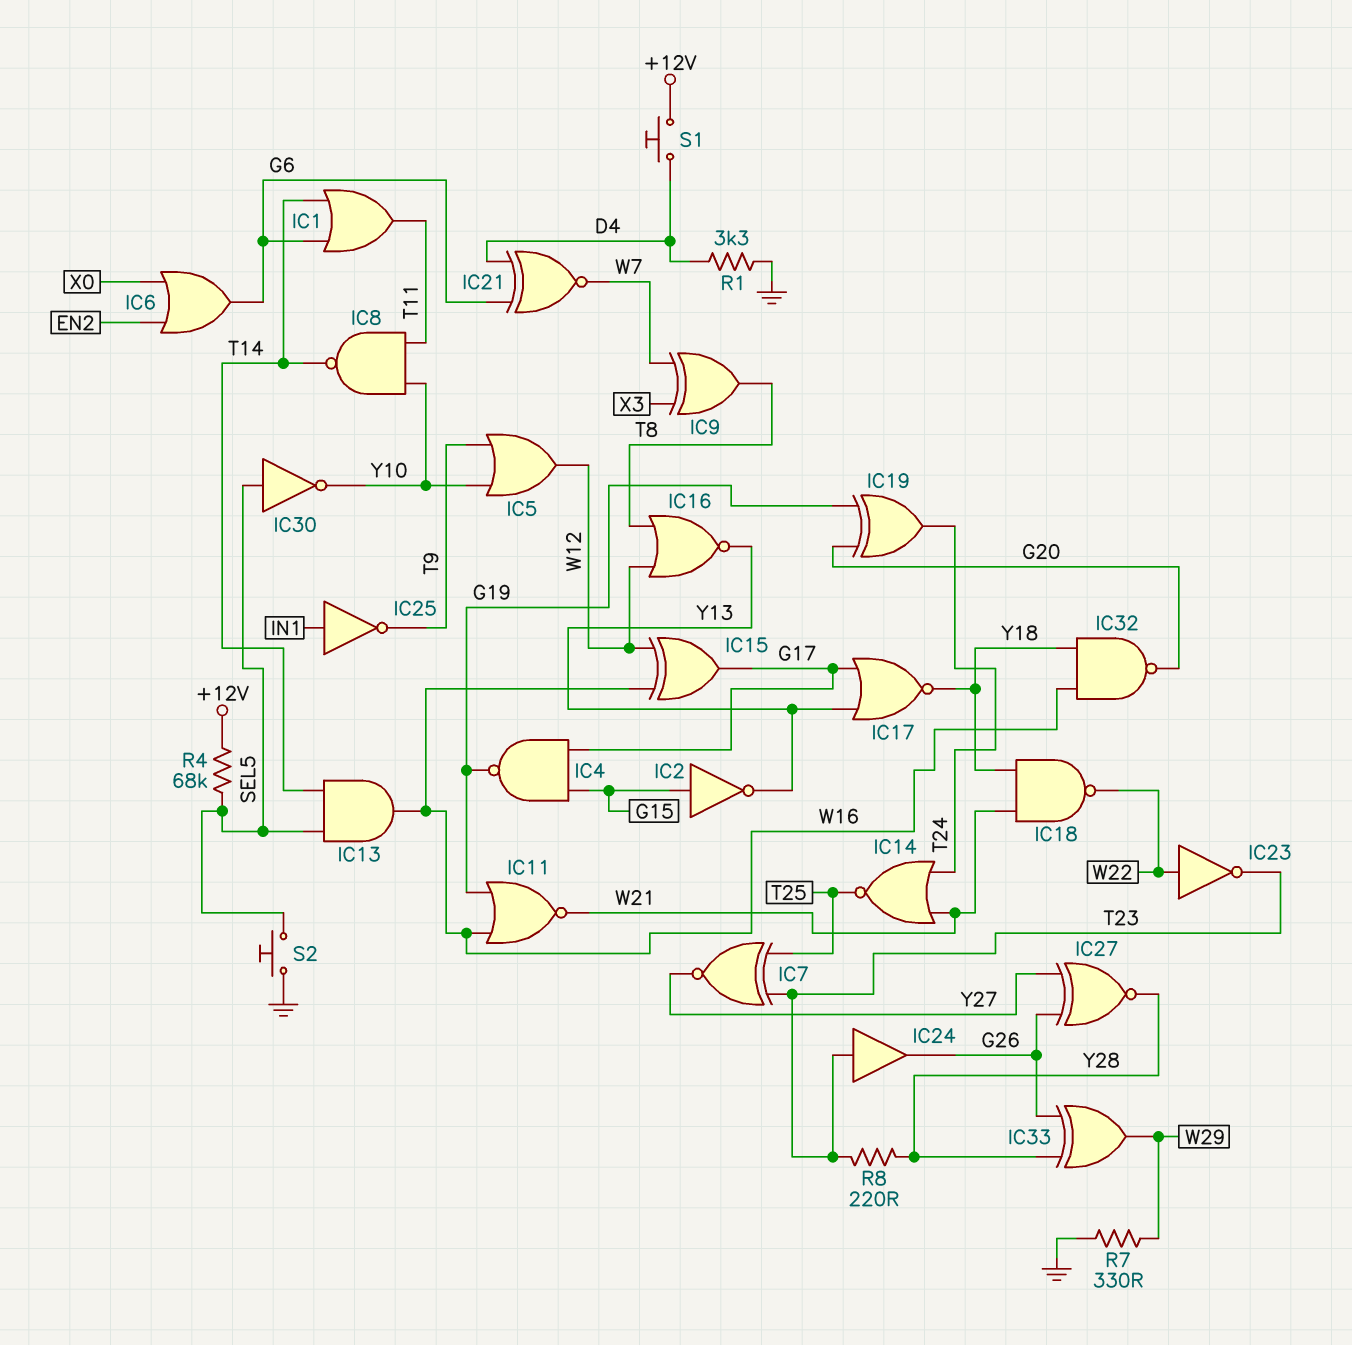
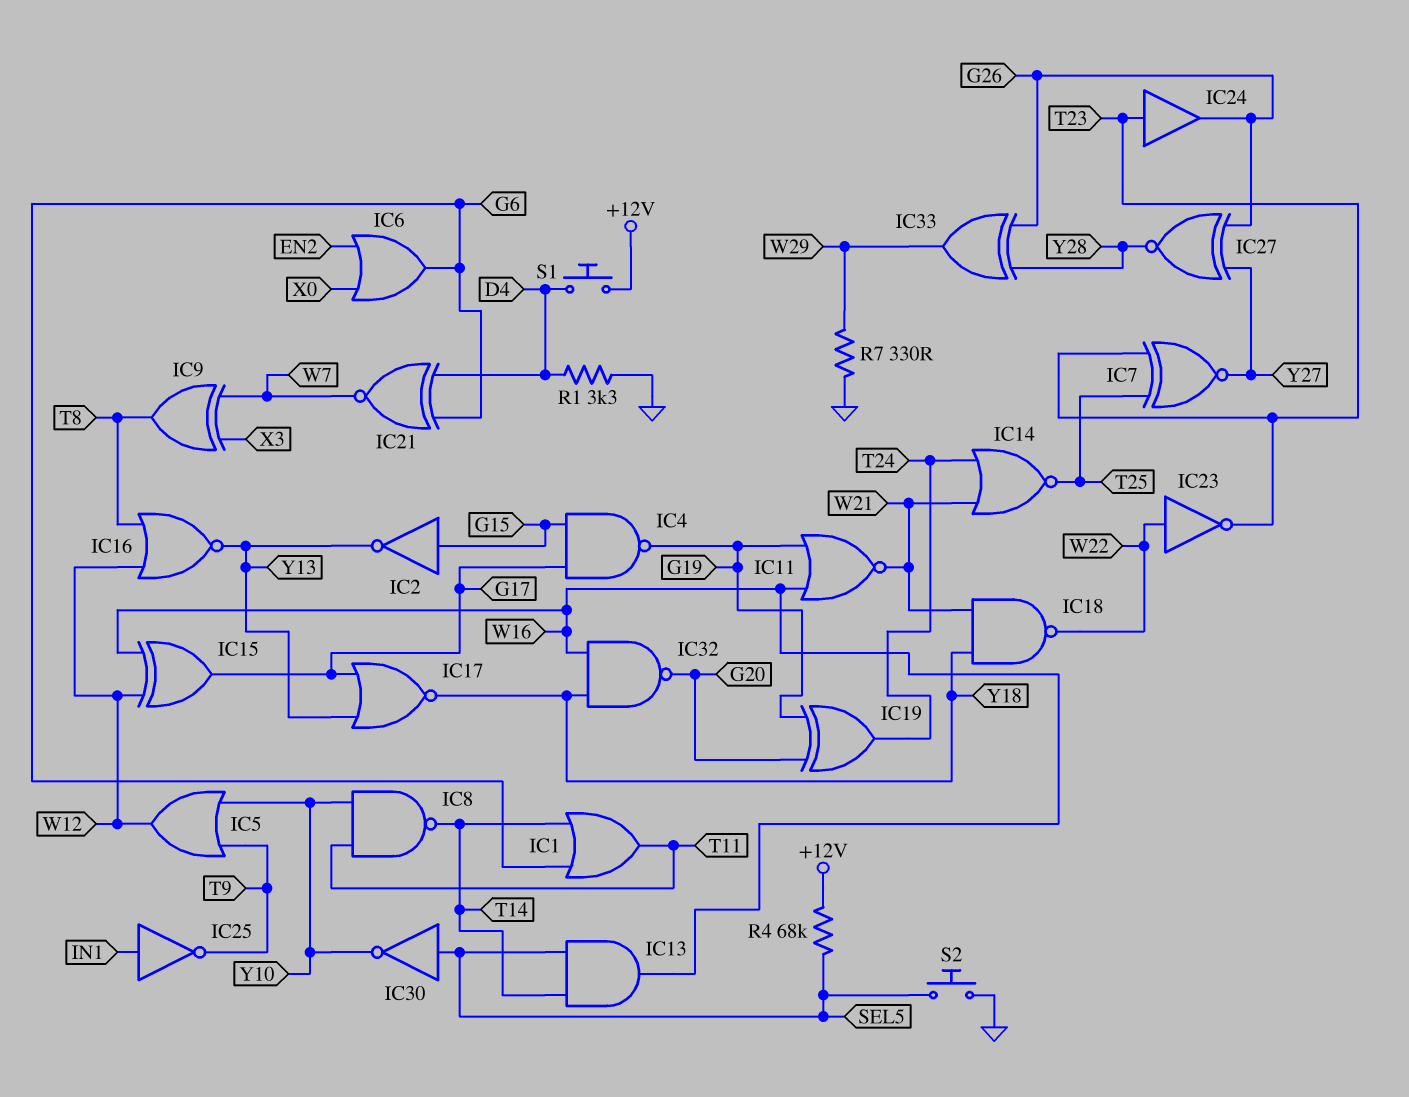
R8: 220 (T23, Y28) -> none

